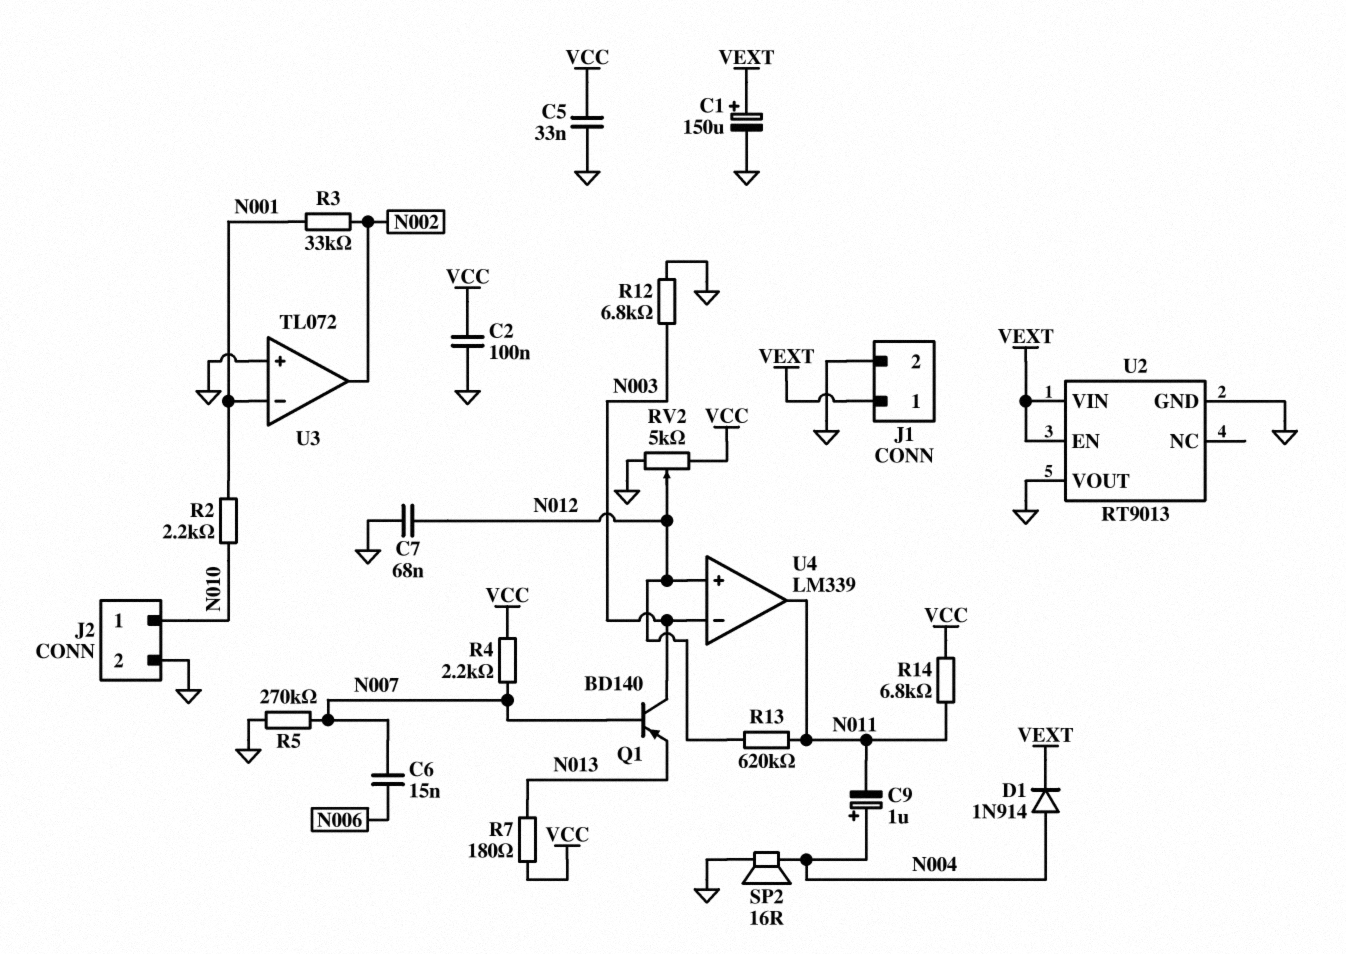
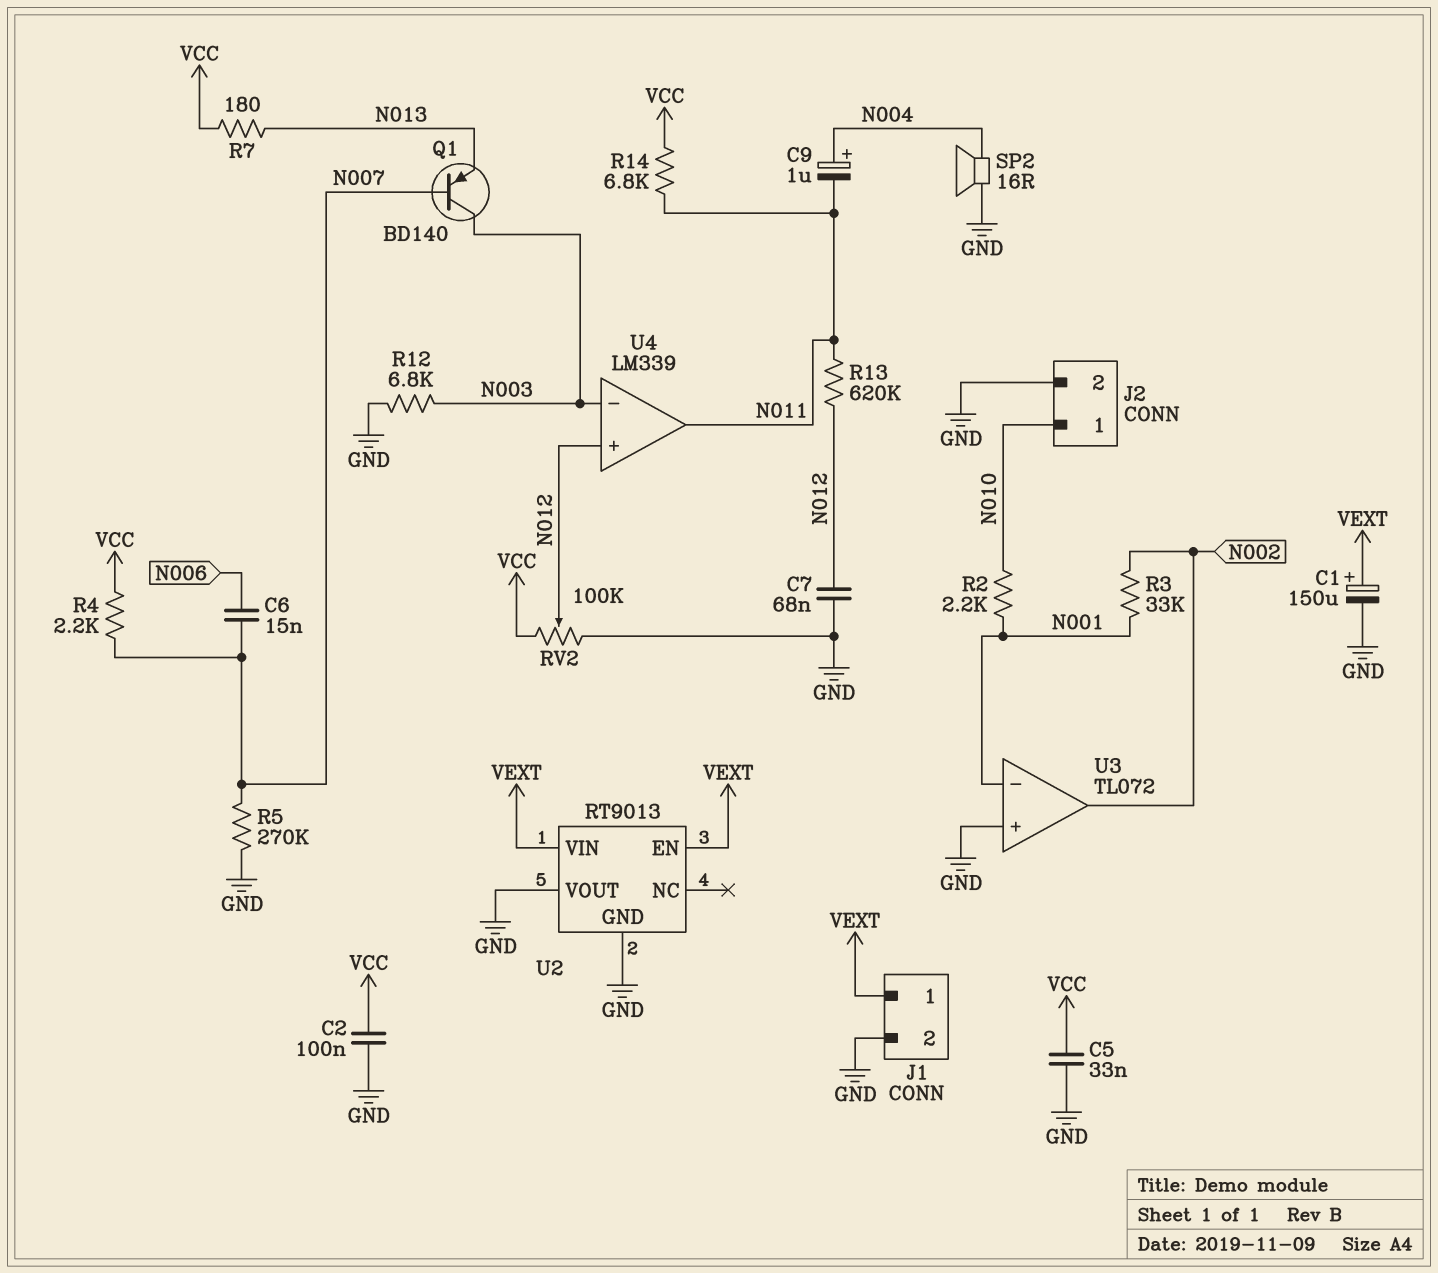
D1: diode 1N914 (A N004, K VEXT) -> none
RV2: 5k (GND, VCC, wiper N012) -> 100k (GND, VCC, wiper N012)

